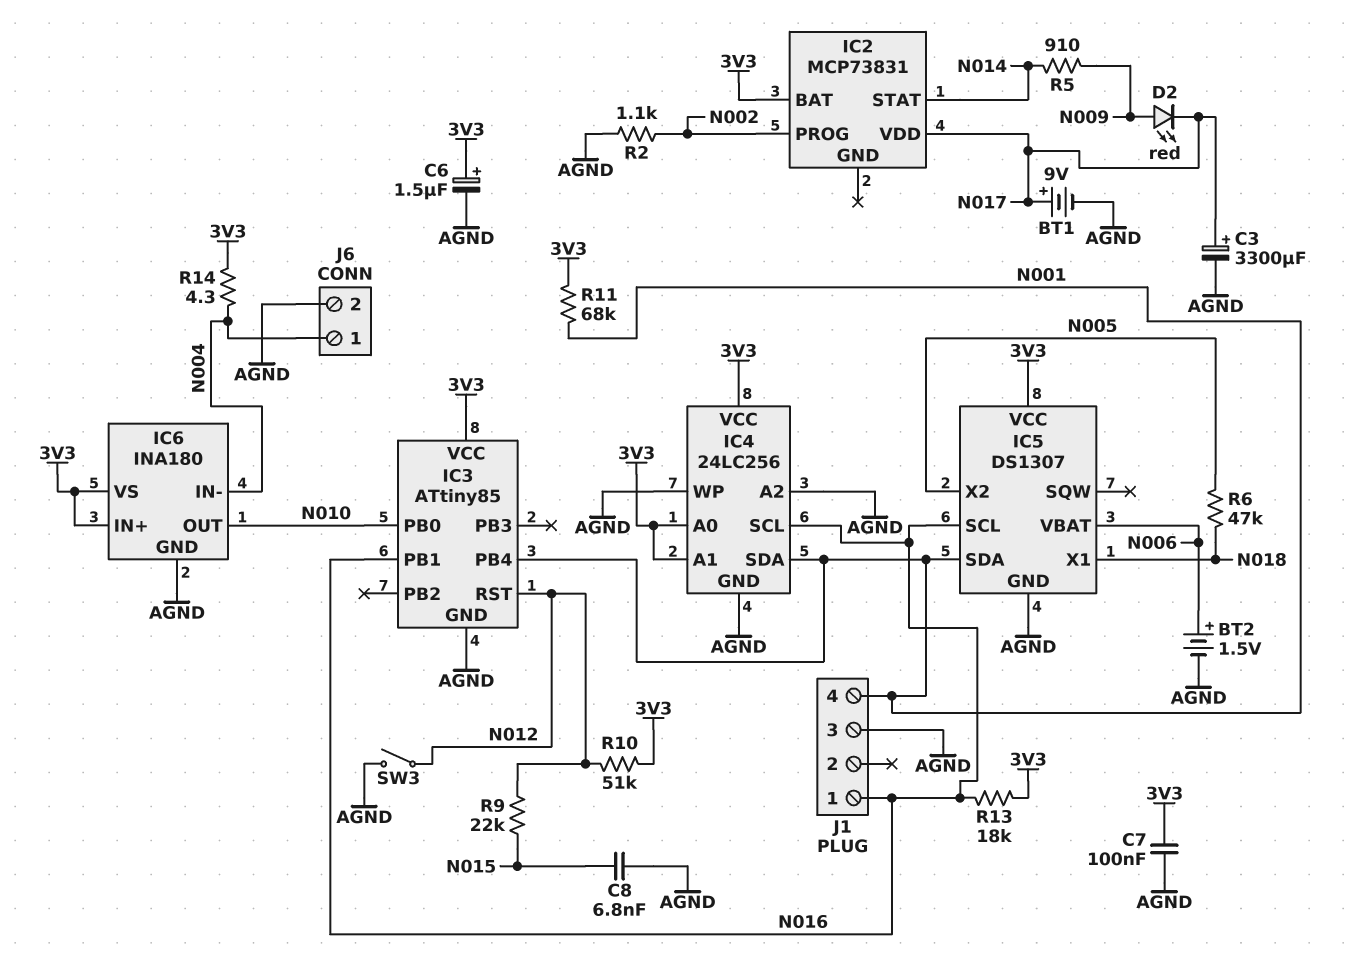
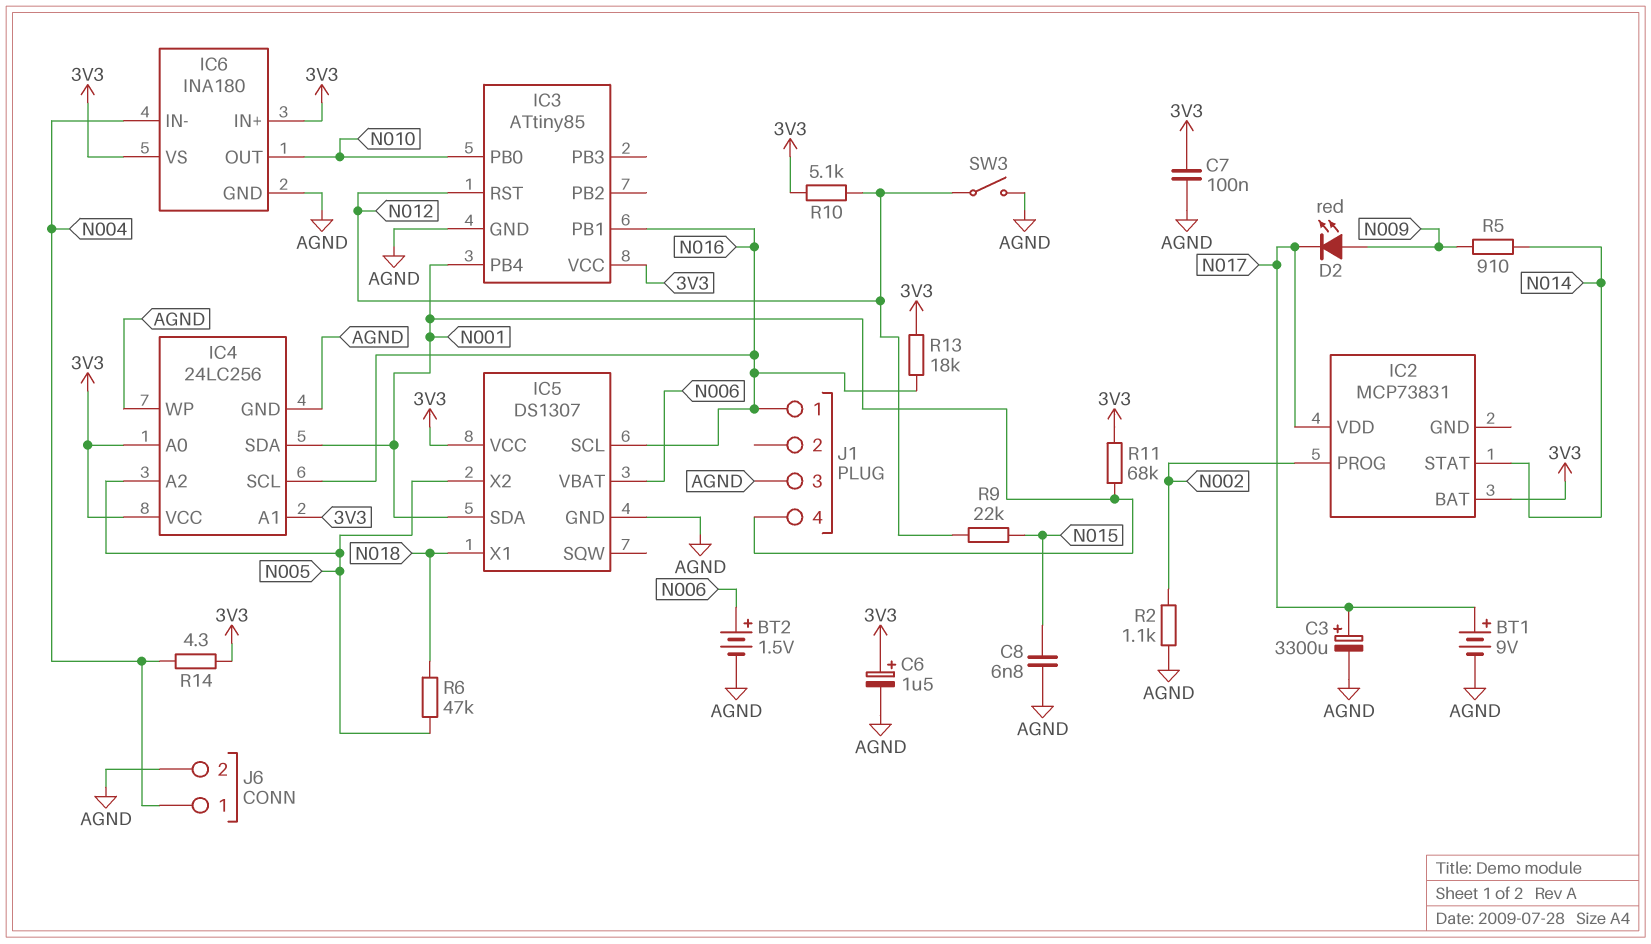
IC4 pin A2: AGND -> N005
R10: 51k (3V3, N012) -> 5.1k (3V3, N012)

